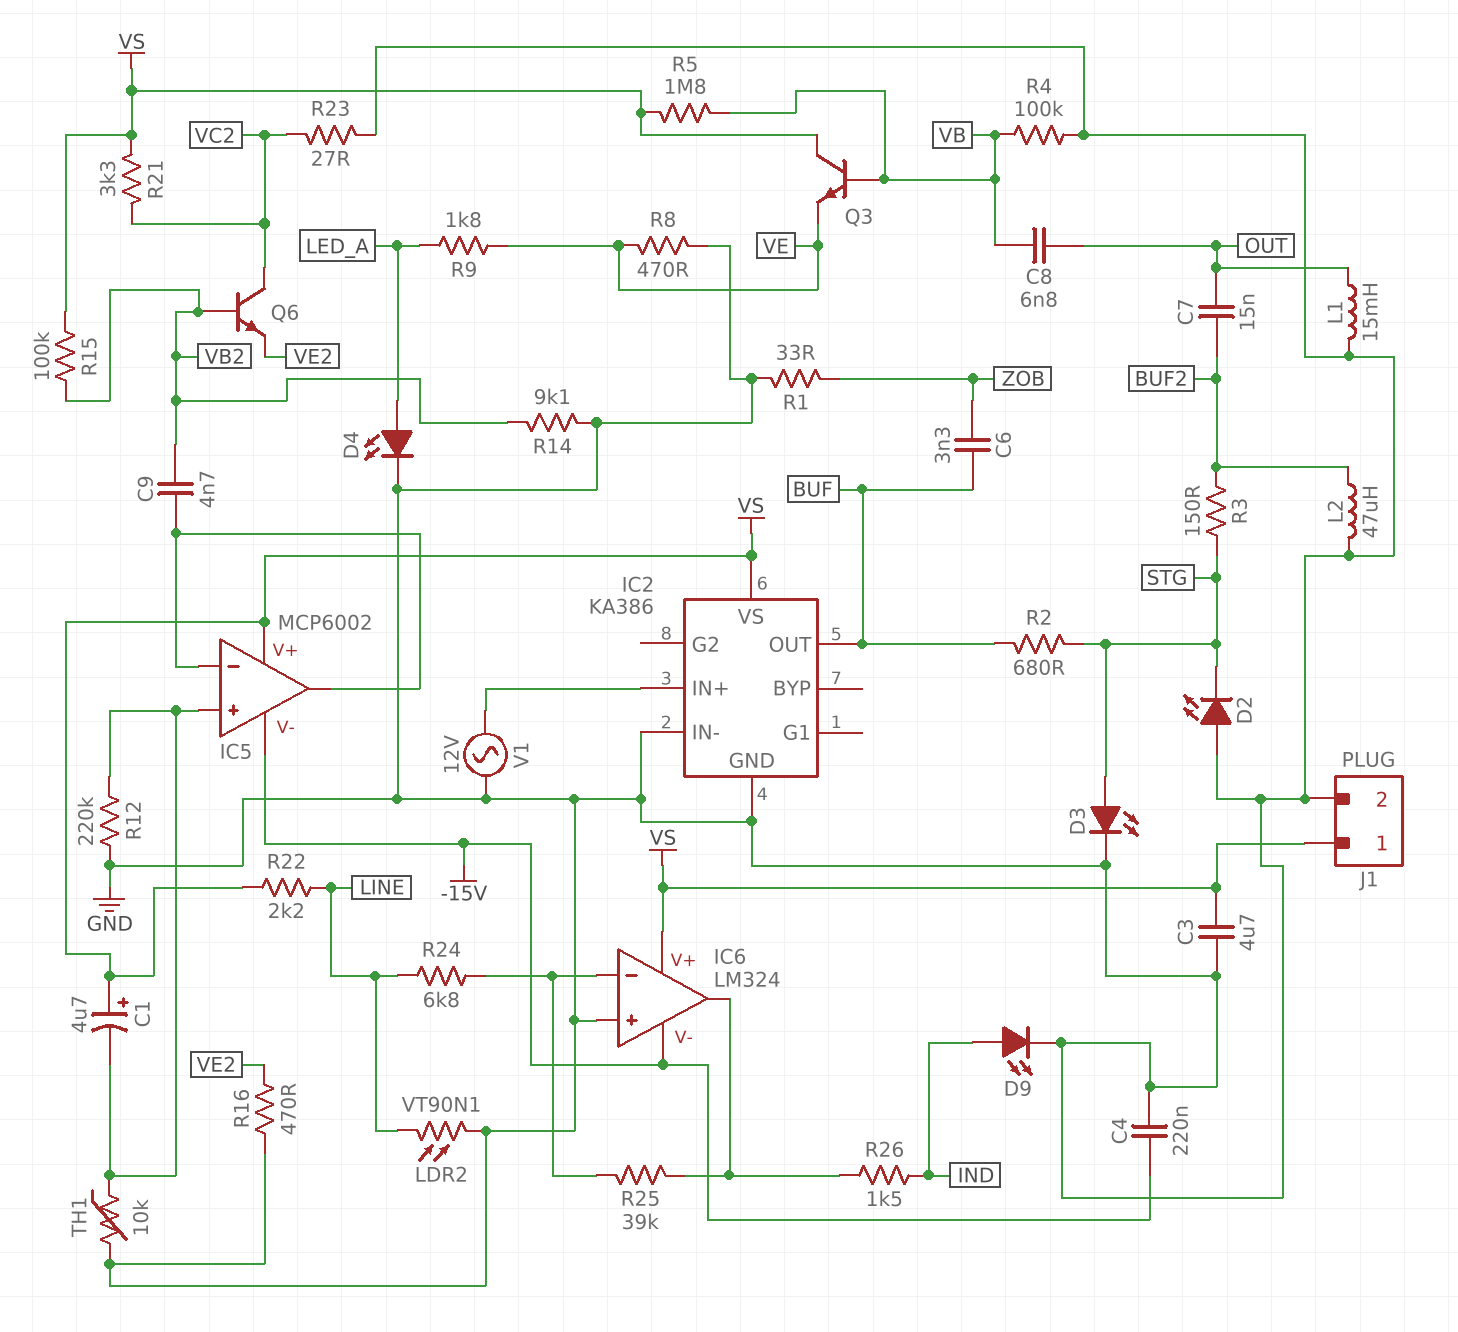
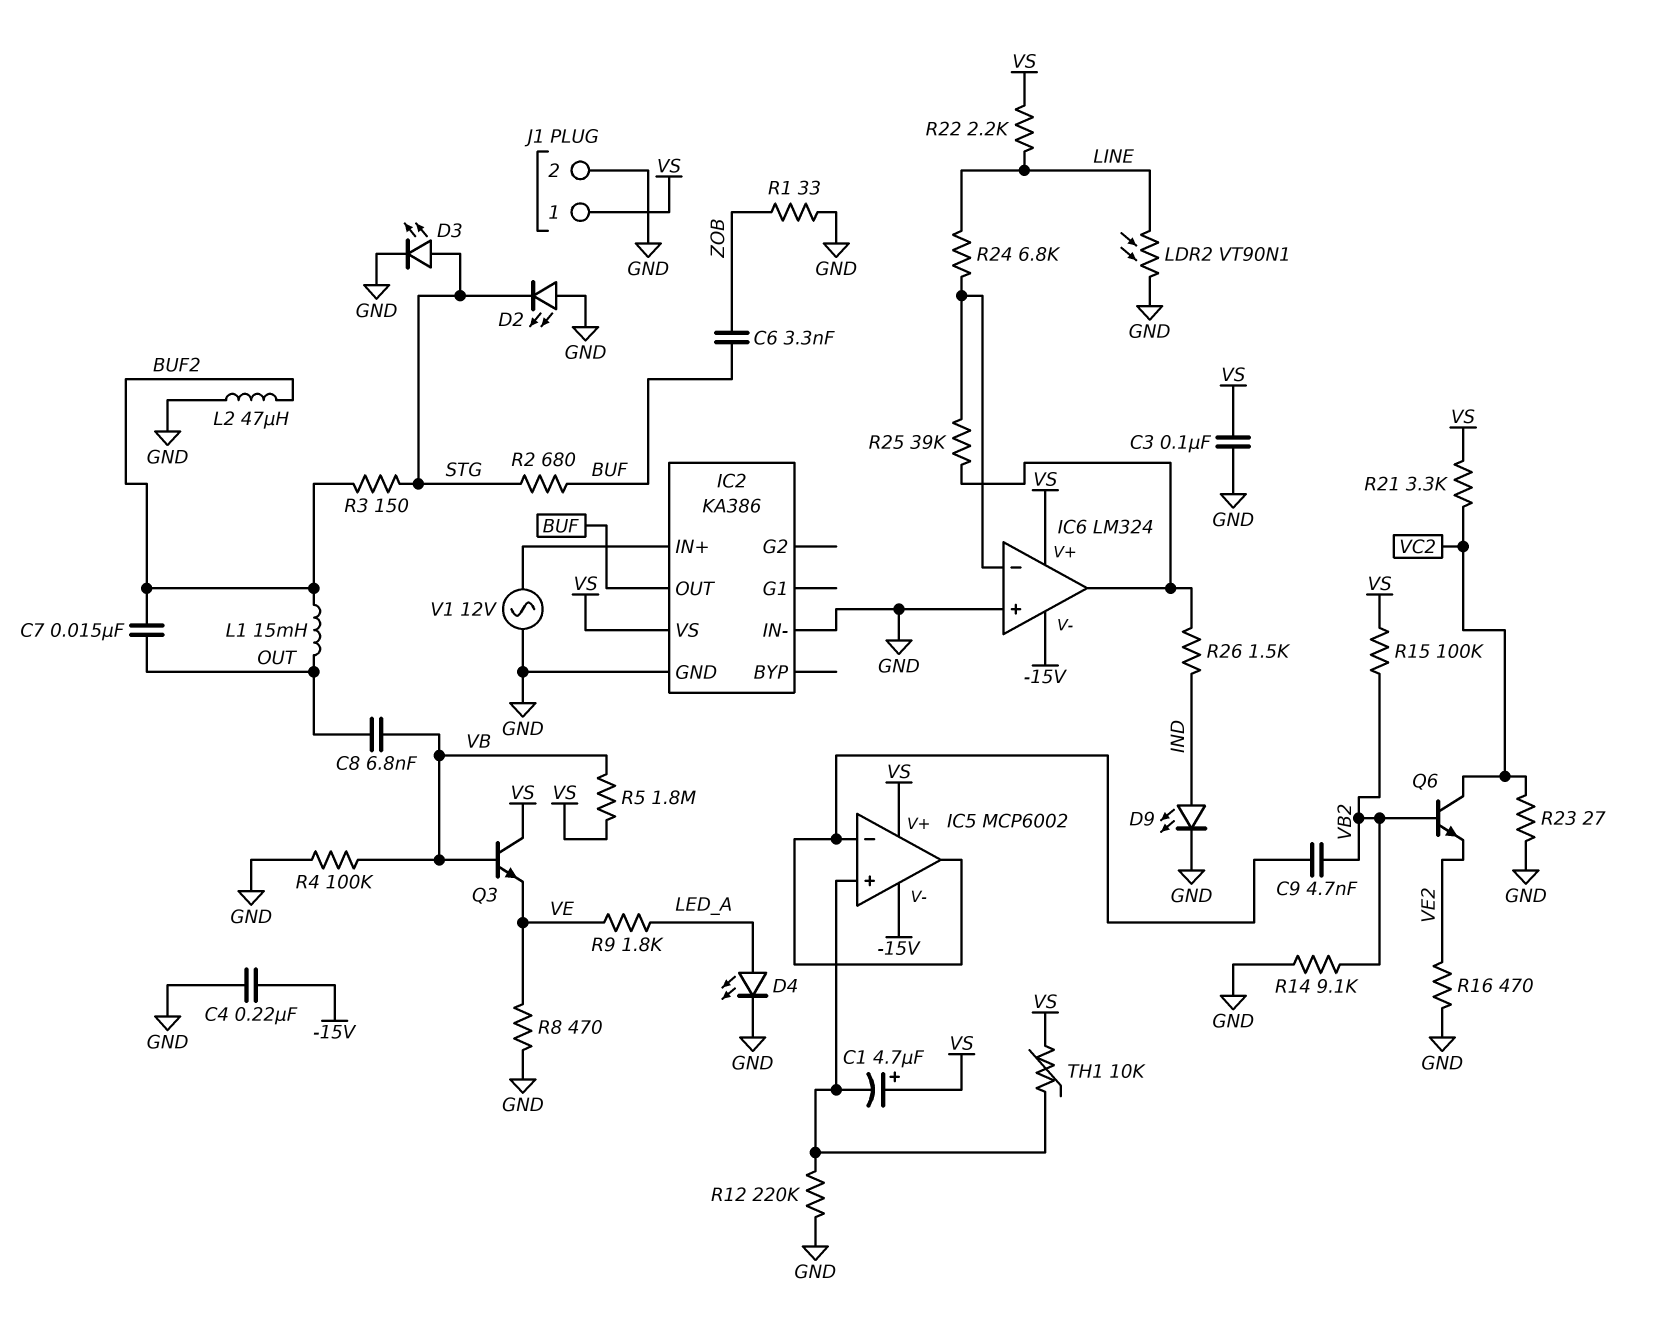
C3: 4.7uF (GND, VS) -> 100nF (GND, VS)
L1: 15mH (GND, OUT) -> 15mH (BUF2, OUT)
TH1: 10k (GND, IC5/in+) -> 10k (IC5/in+, VS)

